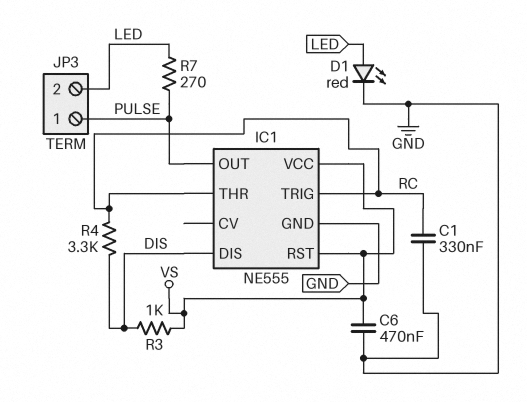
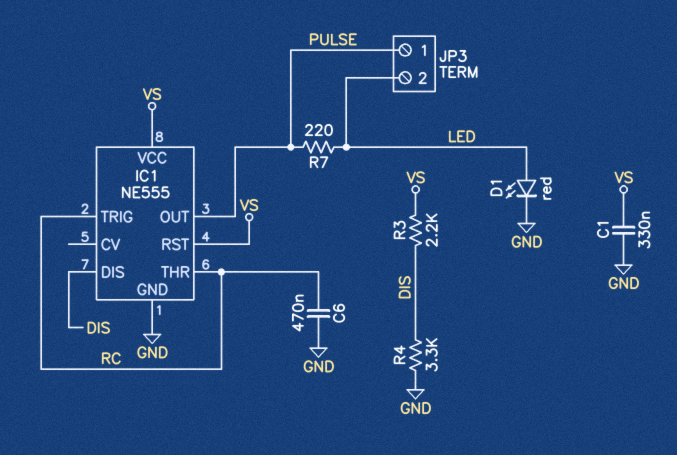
C1: 330nF (GND, RC) -> 330nF (GND, VS)
C6: 470nF (GND, VS) -> 470nF (GND, RC)
R3: 1k (DIS, VS) -> 2.2k (DIS, VS)
R4: 3.3k (DIS, RC) -> 3.3k (DIS, GND)
R7: 270 (LED, PULSE) -> 220 (LED, PULSE)

